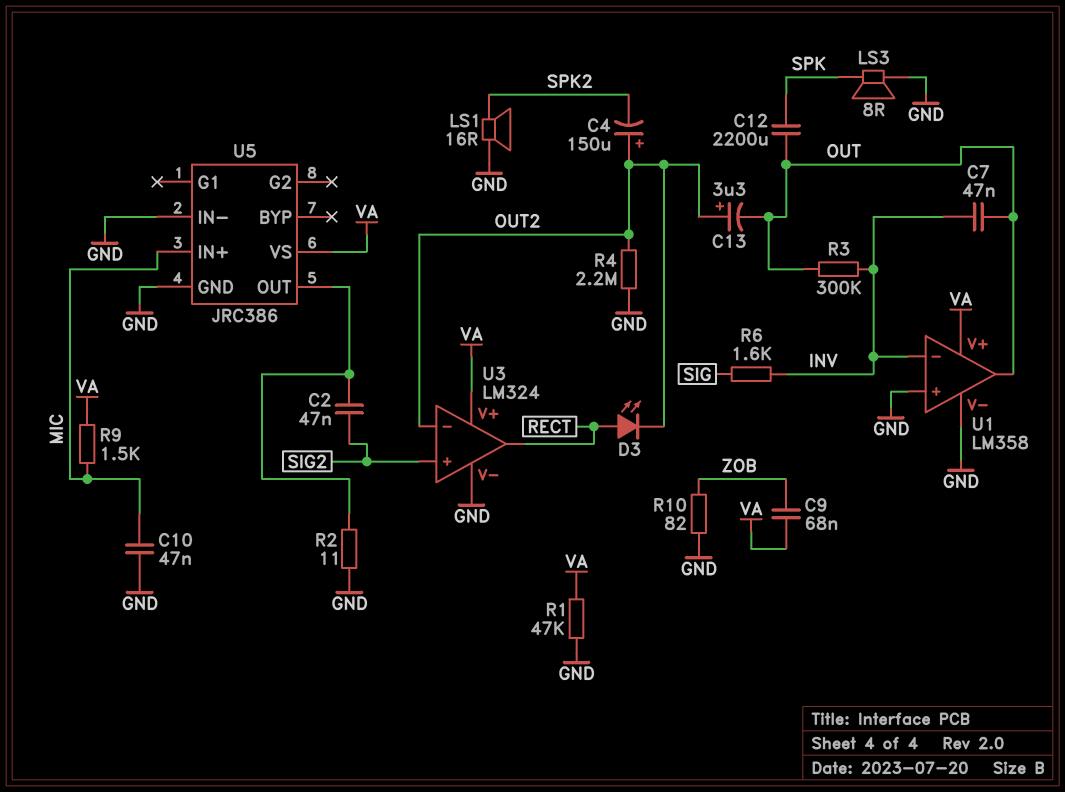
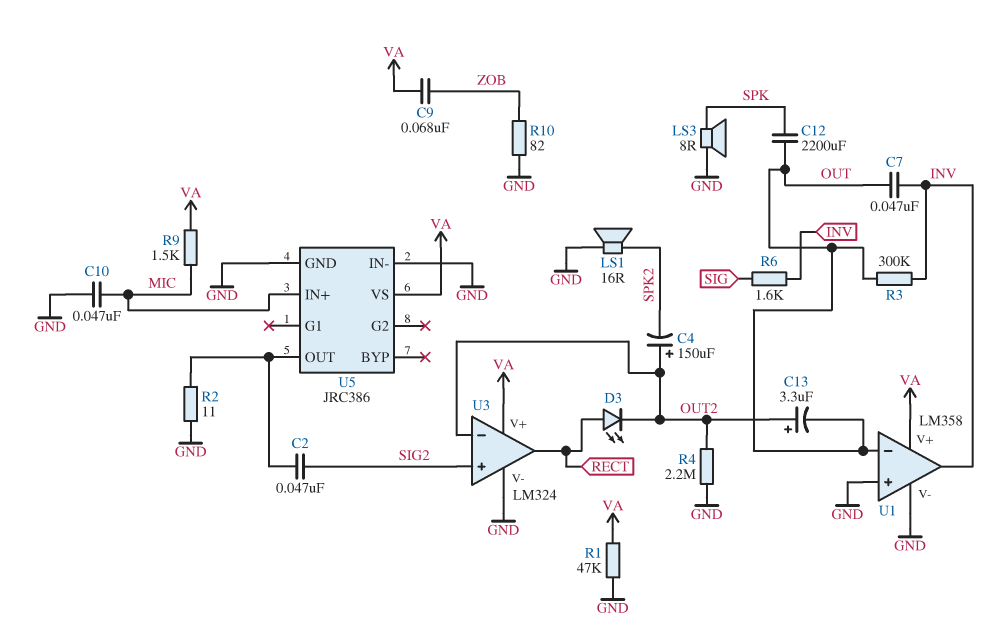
U1 pin in-: INV -> OUT
U1 pin out: OUT -> INV

